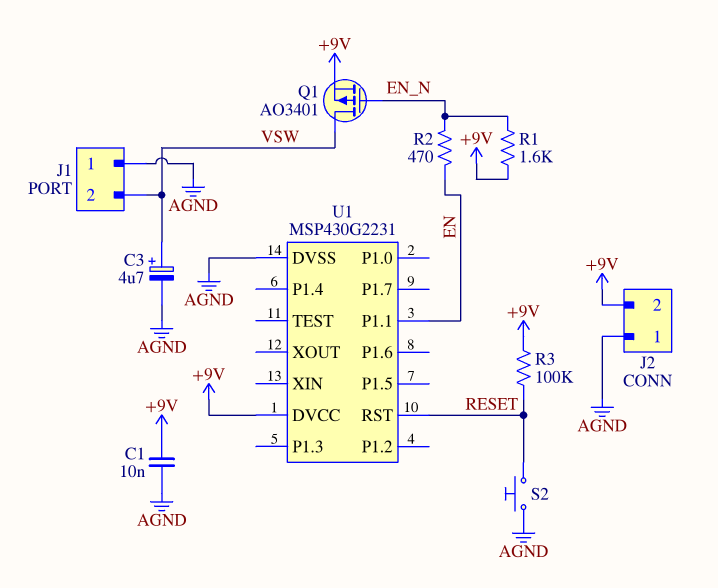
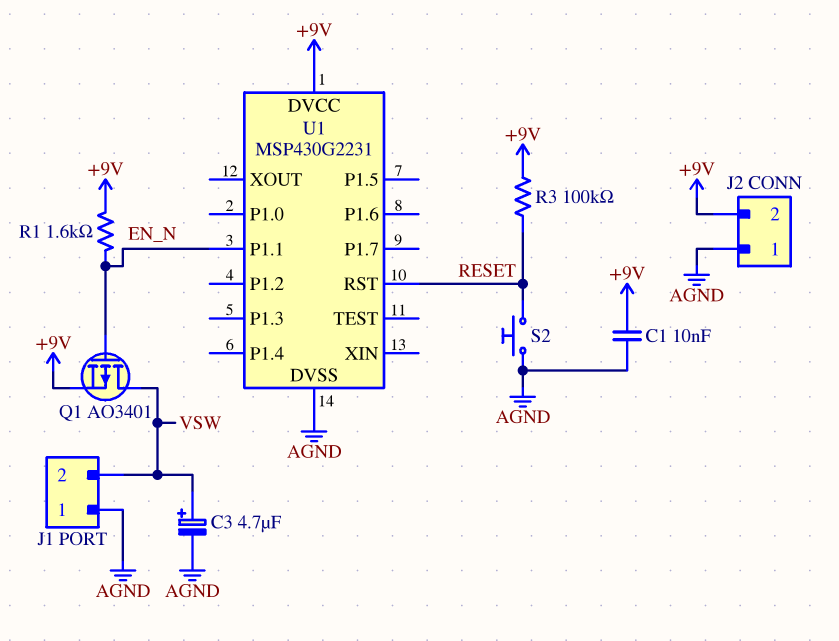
R2: 470 (EN, EN_N) -> none
U1 pin P1.1: EN -> EN_N

